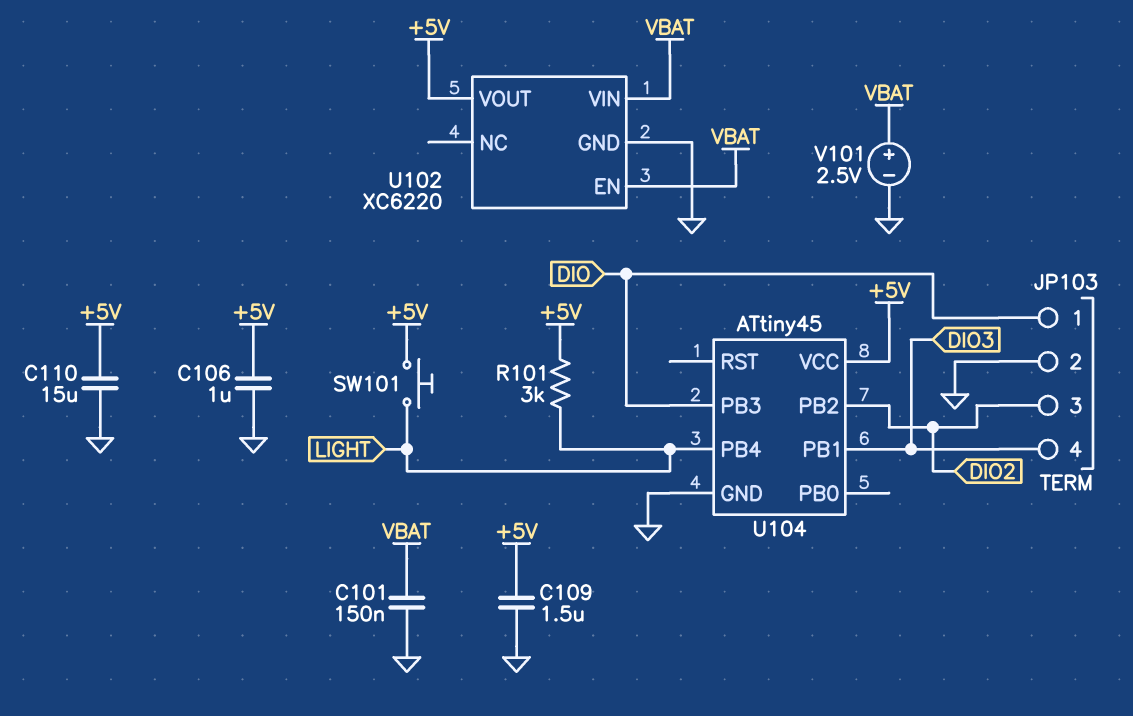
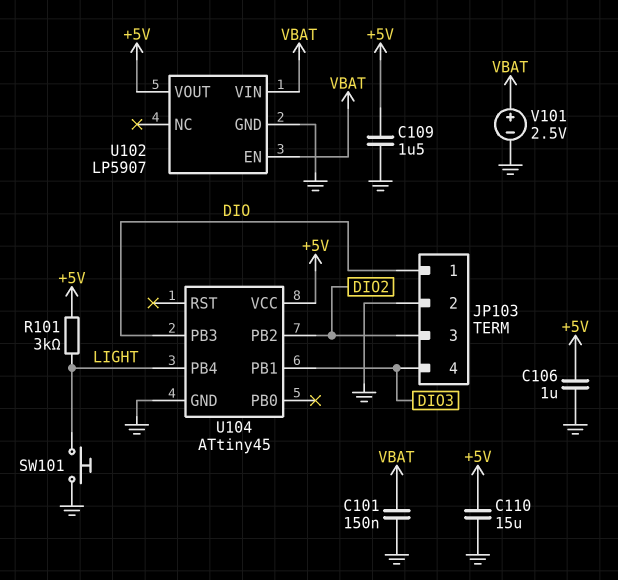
SW101: button (+5V, LIGHT) -> button (GND, LIGHT)
U102: XC6220 -> LP5907

